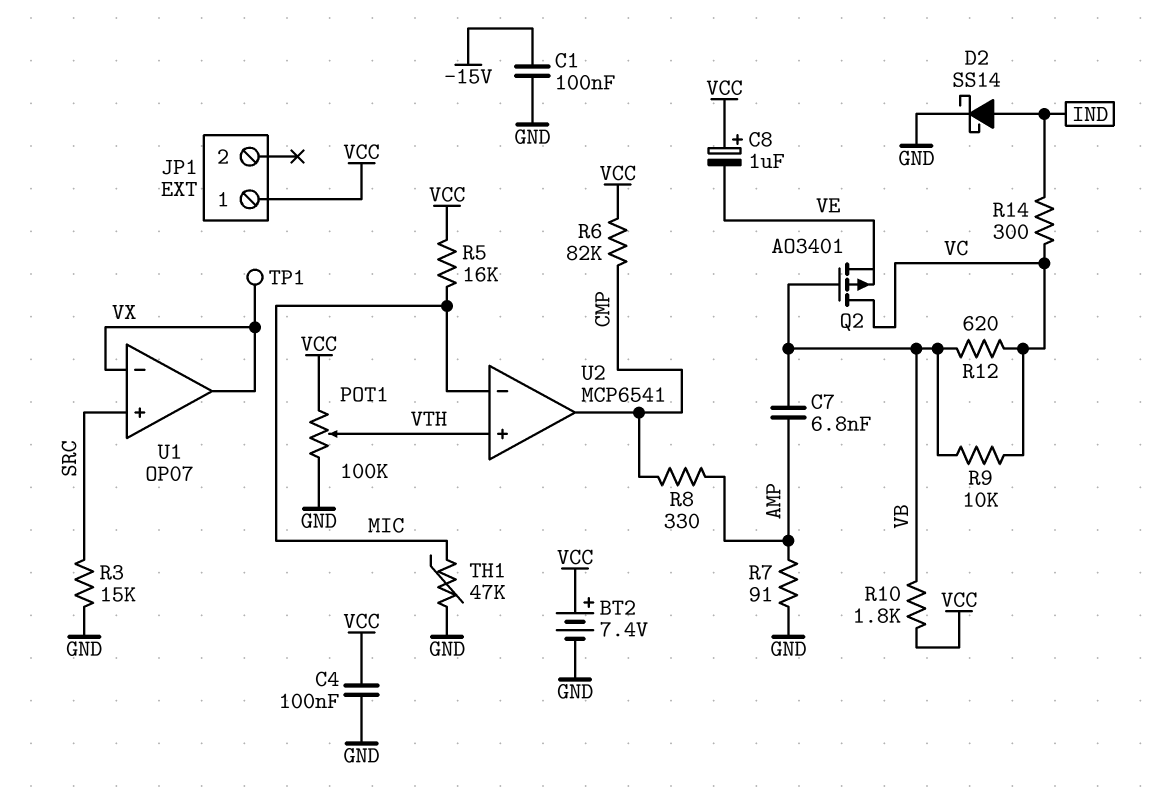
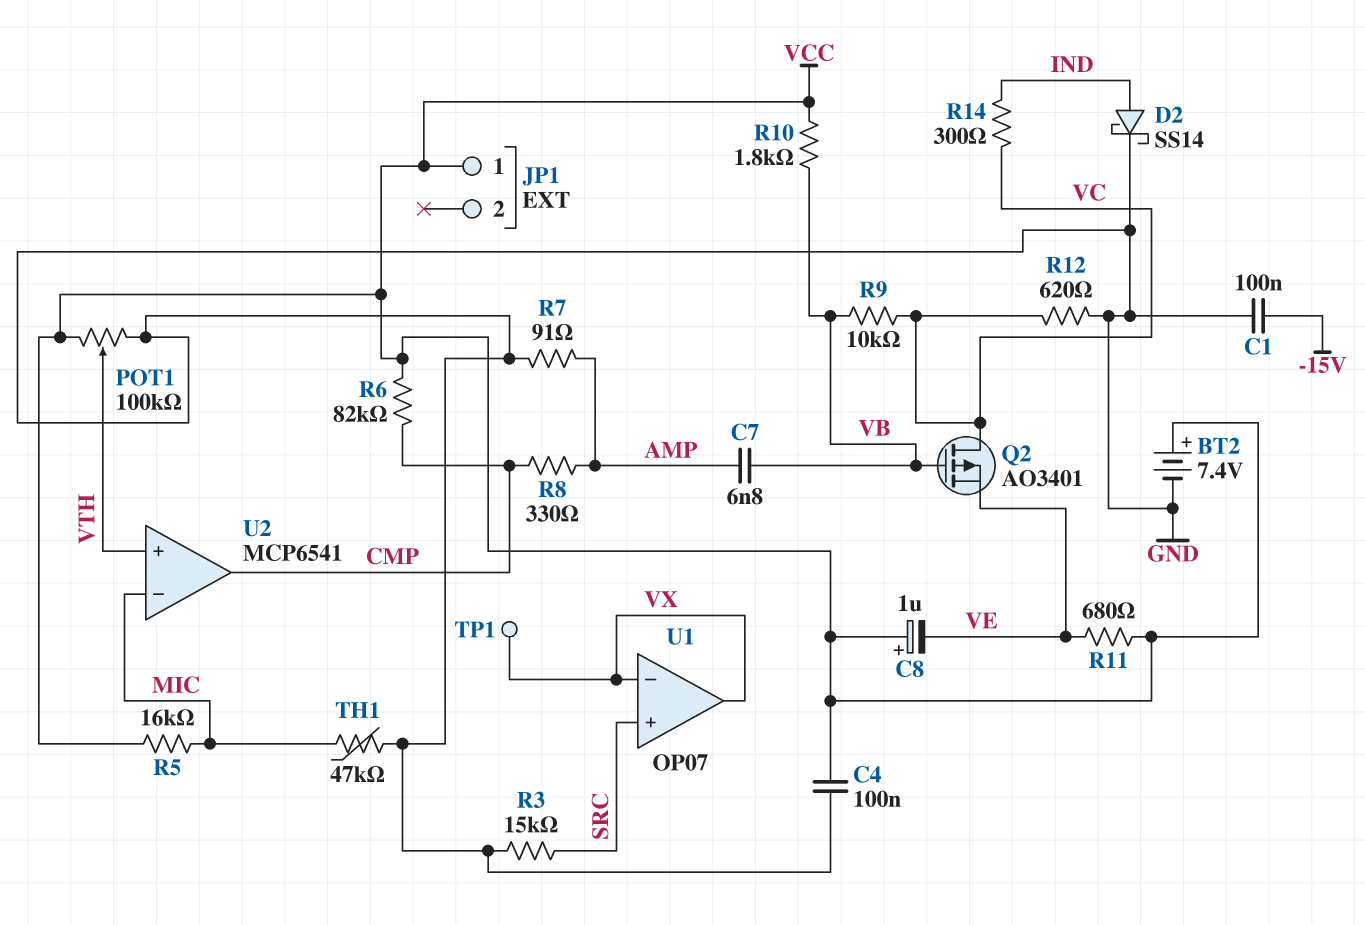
R11: none -> 680 (VCC, VE)
R12: 620 (VB, VC) -> 620 (GND, VC)

